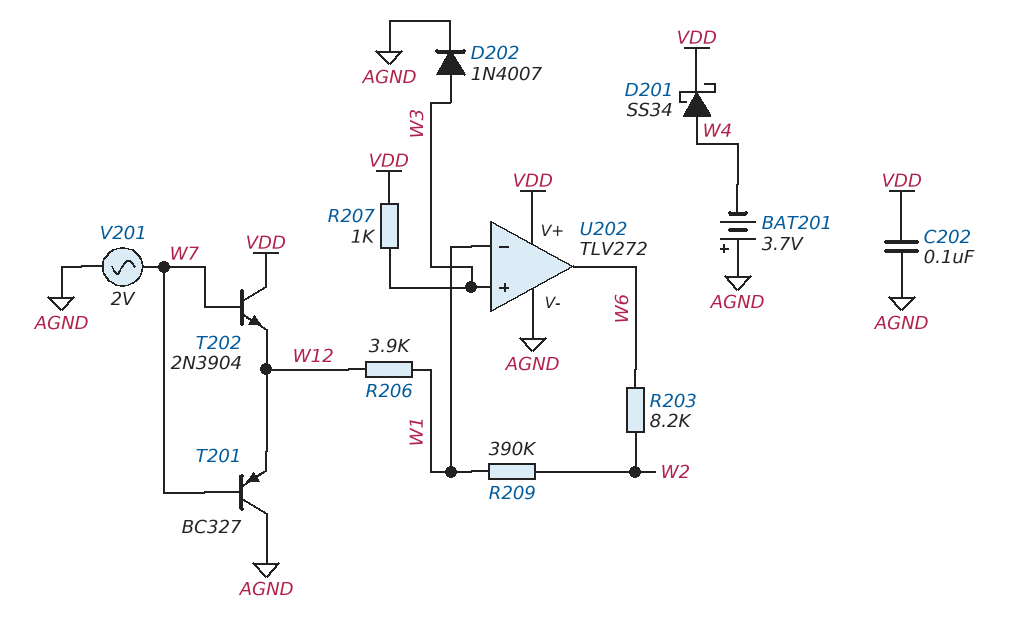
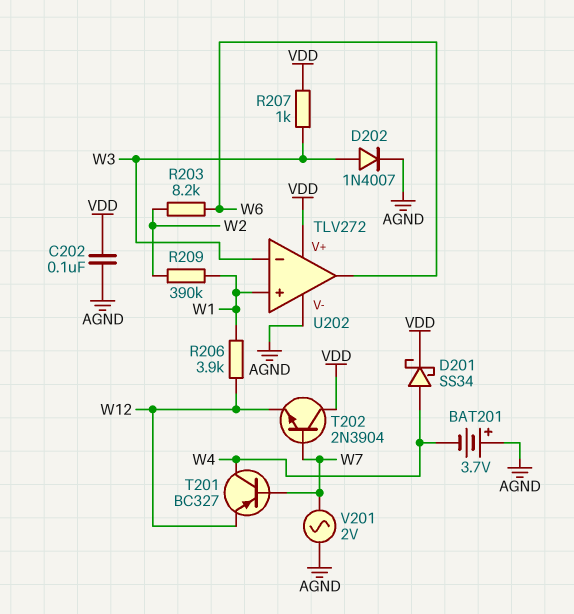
T201: PNP BC327 (B W7, C AGND, E W12) -> PNP BC327 (B W7, C W4, E W12)
U202 pin in+: W3 -> W1
U202 pin in-: W1 -> W3

